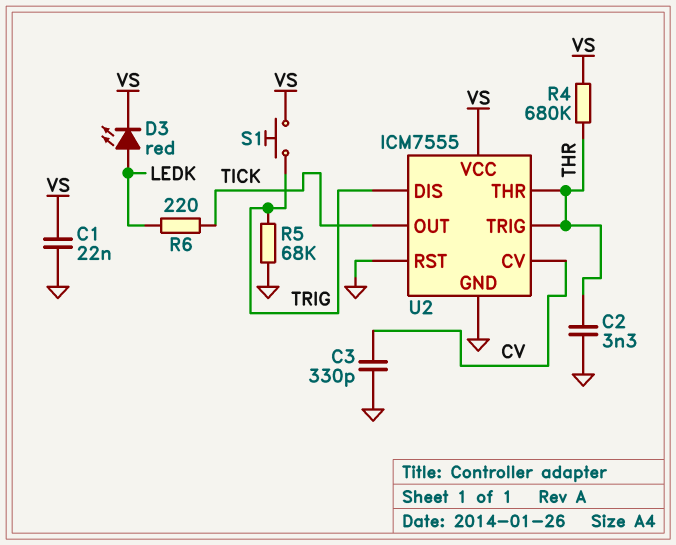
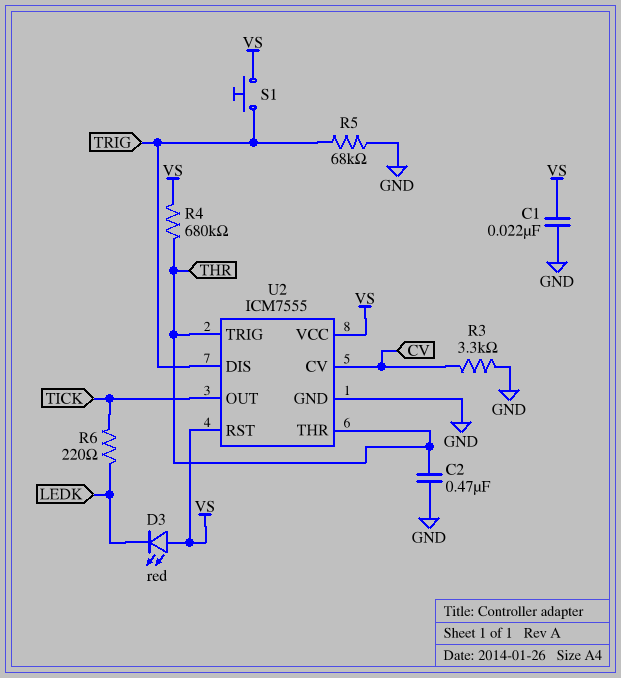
C2: 3.3nF (GND, THR) -> 470nF (GND, THR)
C3: 330pF (CV, GND) -> none
D3: LED red (A LEDK, K VS) -> LED red (A VS, K LEDK)
R3: none -> 3.3k (CV, GND)
U2 pin RST: GND -> VS

